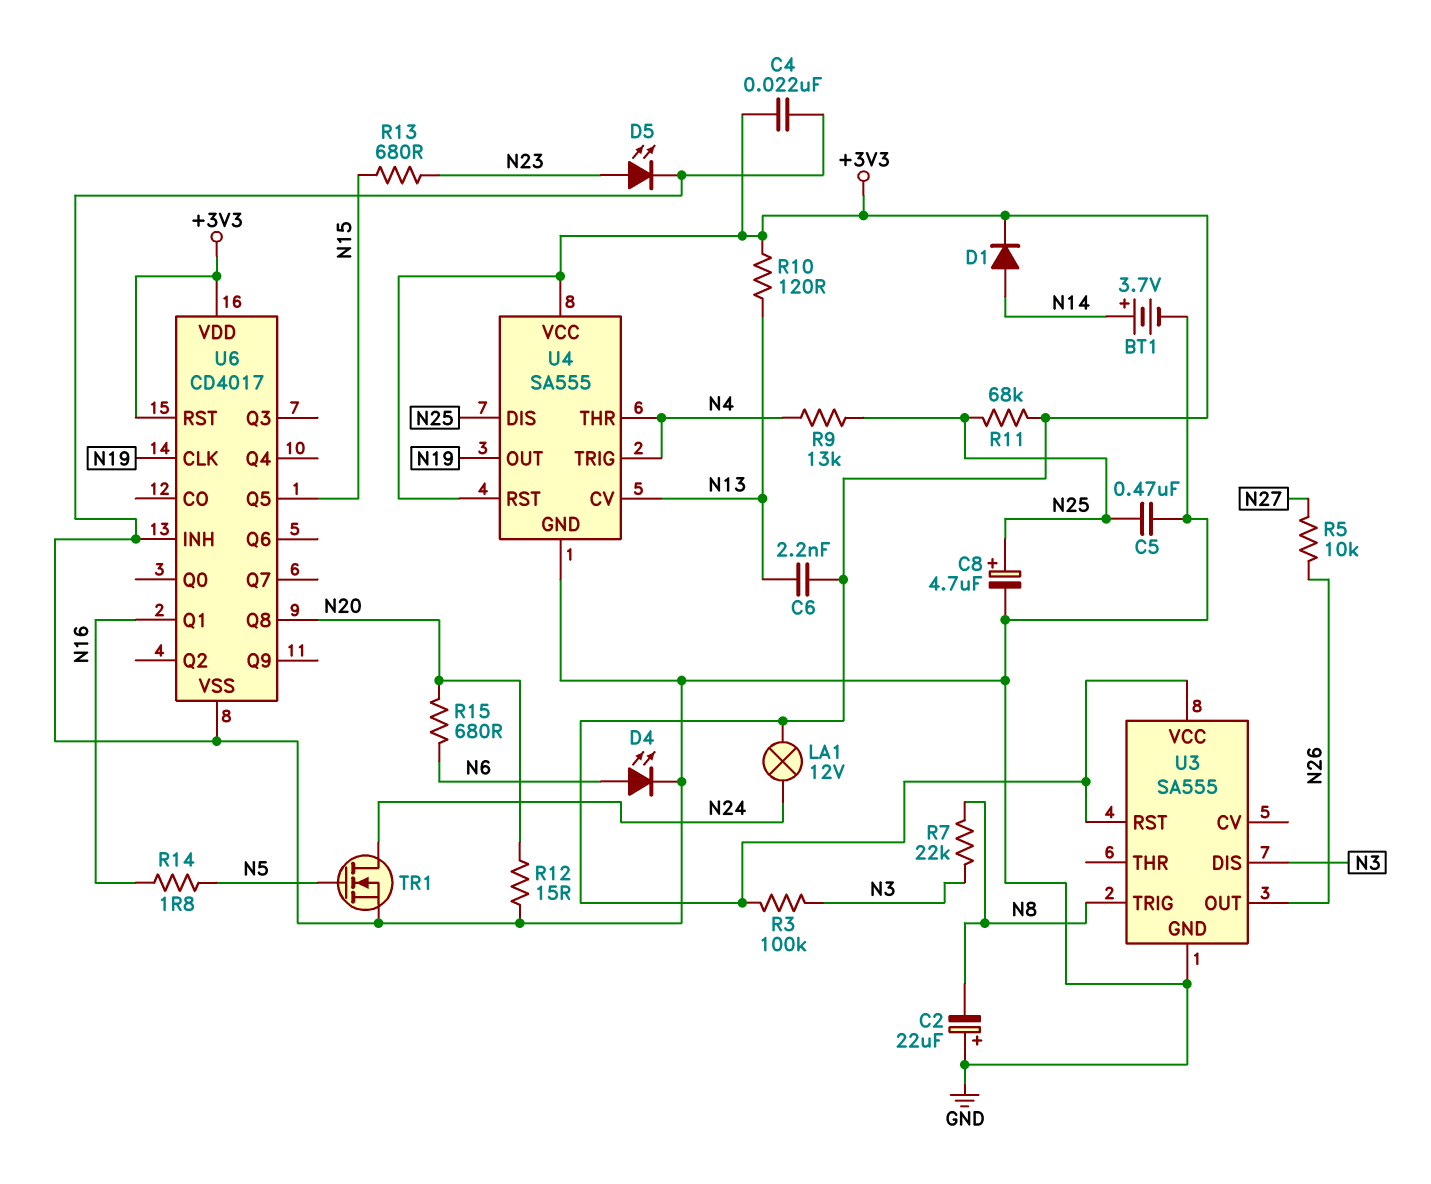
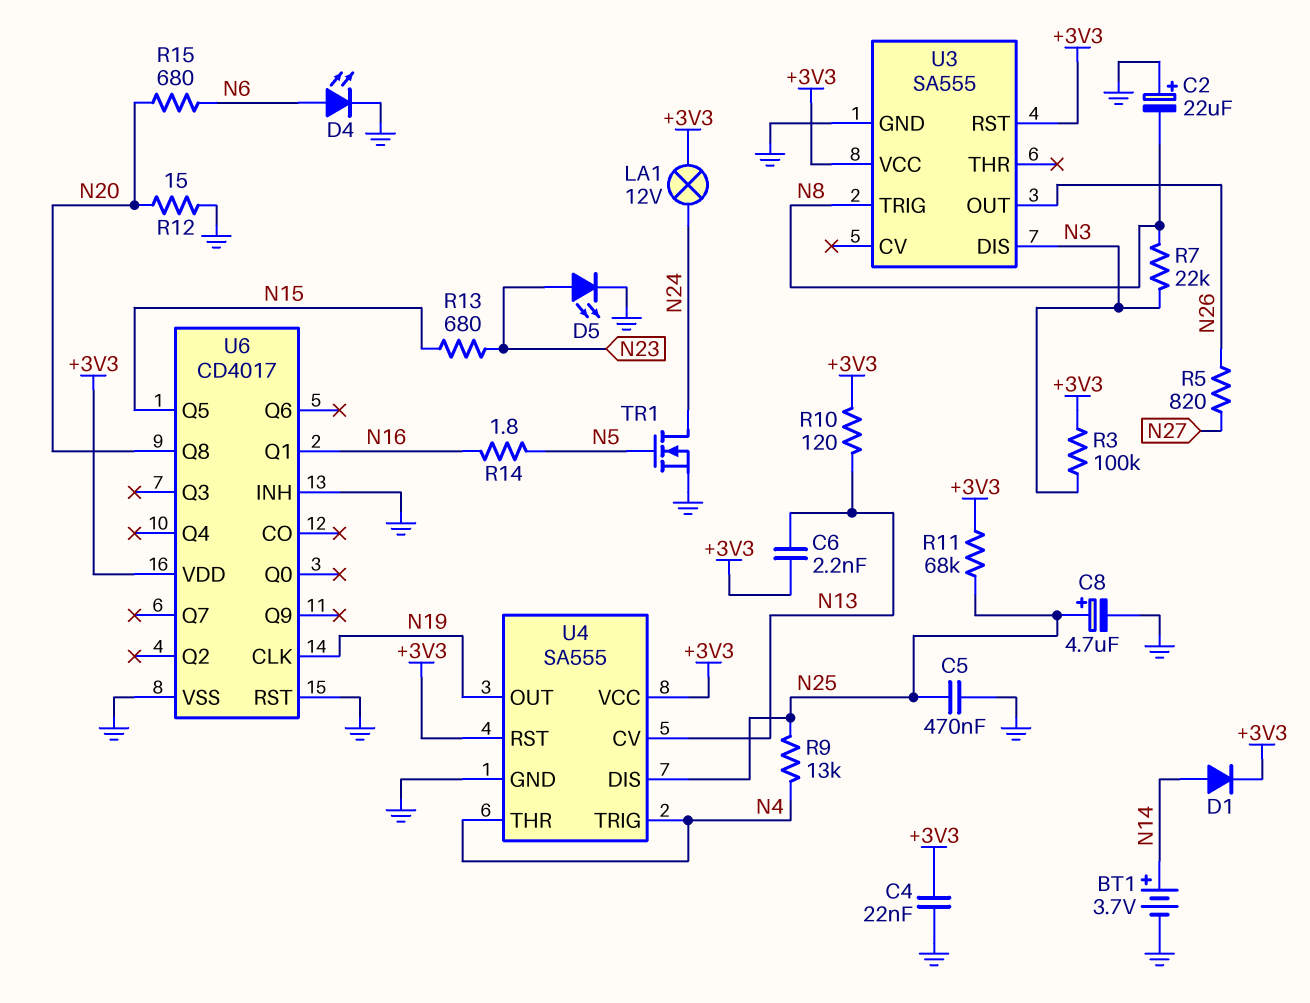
R5: 10k (N26, N27) -> 820 (N26, N27)
U6 pin RST: +3V3 -> GND

